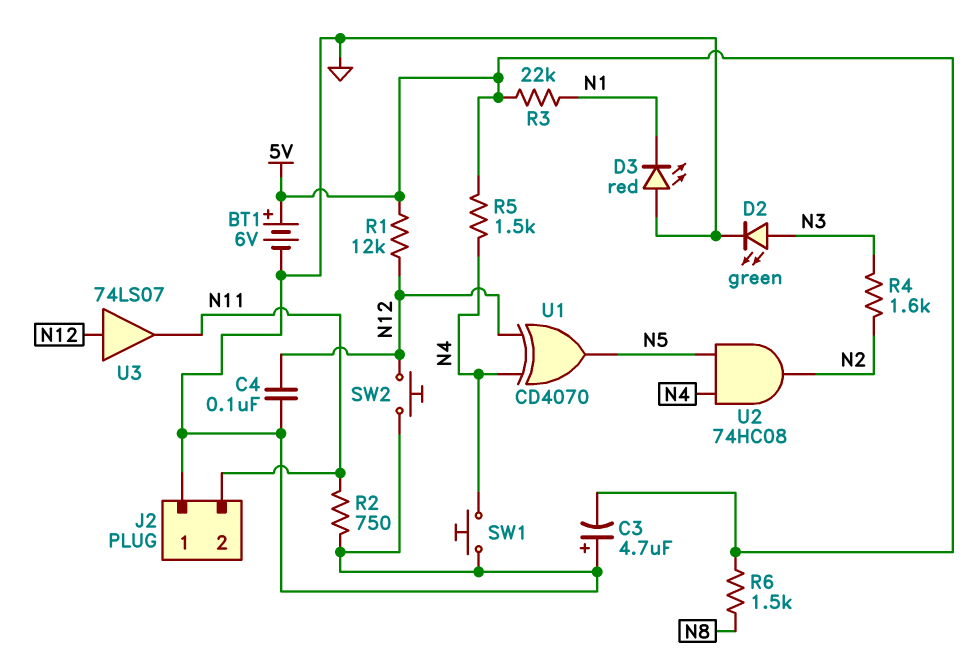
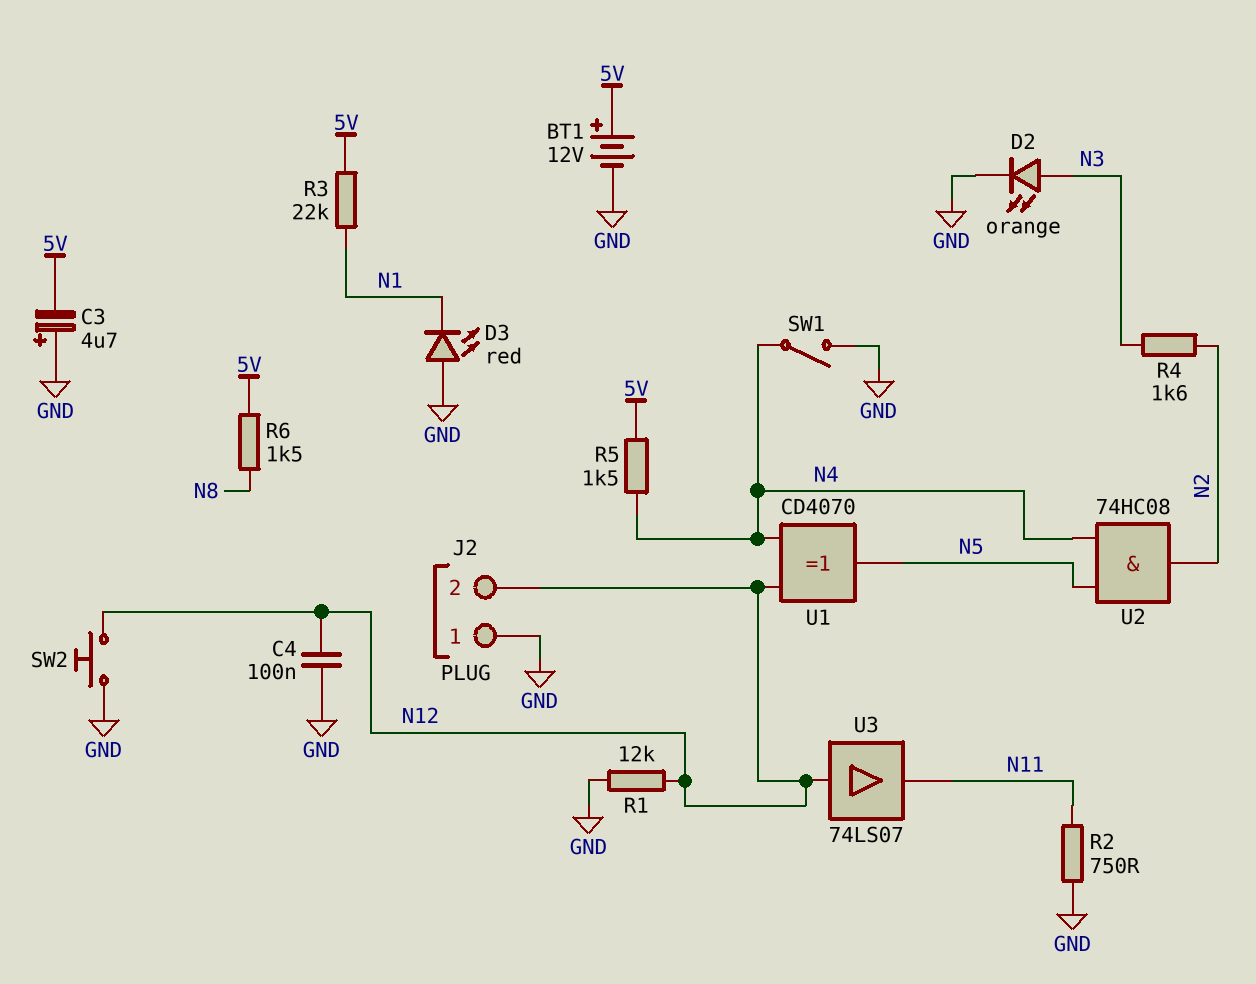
BT1: 6V (plus 5V, minus GND) -> 12V (plus 5V, minus GND)
D2: LED green (A N3, K GND) -> LED orange (A N3, K GND)
J2 pin 2: N11 -> N12
R1: 12k (5V, N12) -> 12k (GND, N12)
SW1: button (GND, N4) -> switch (GND, N4)

